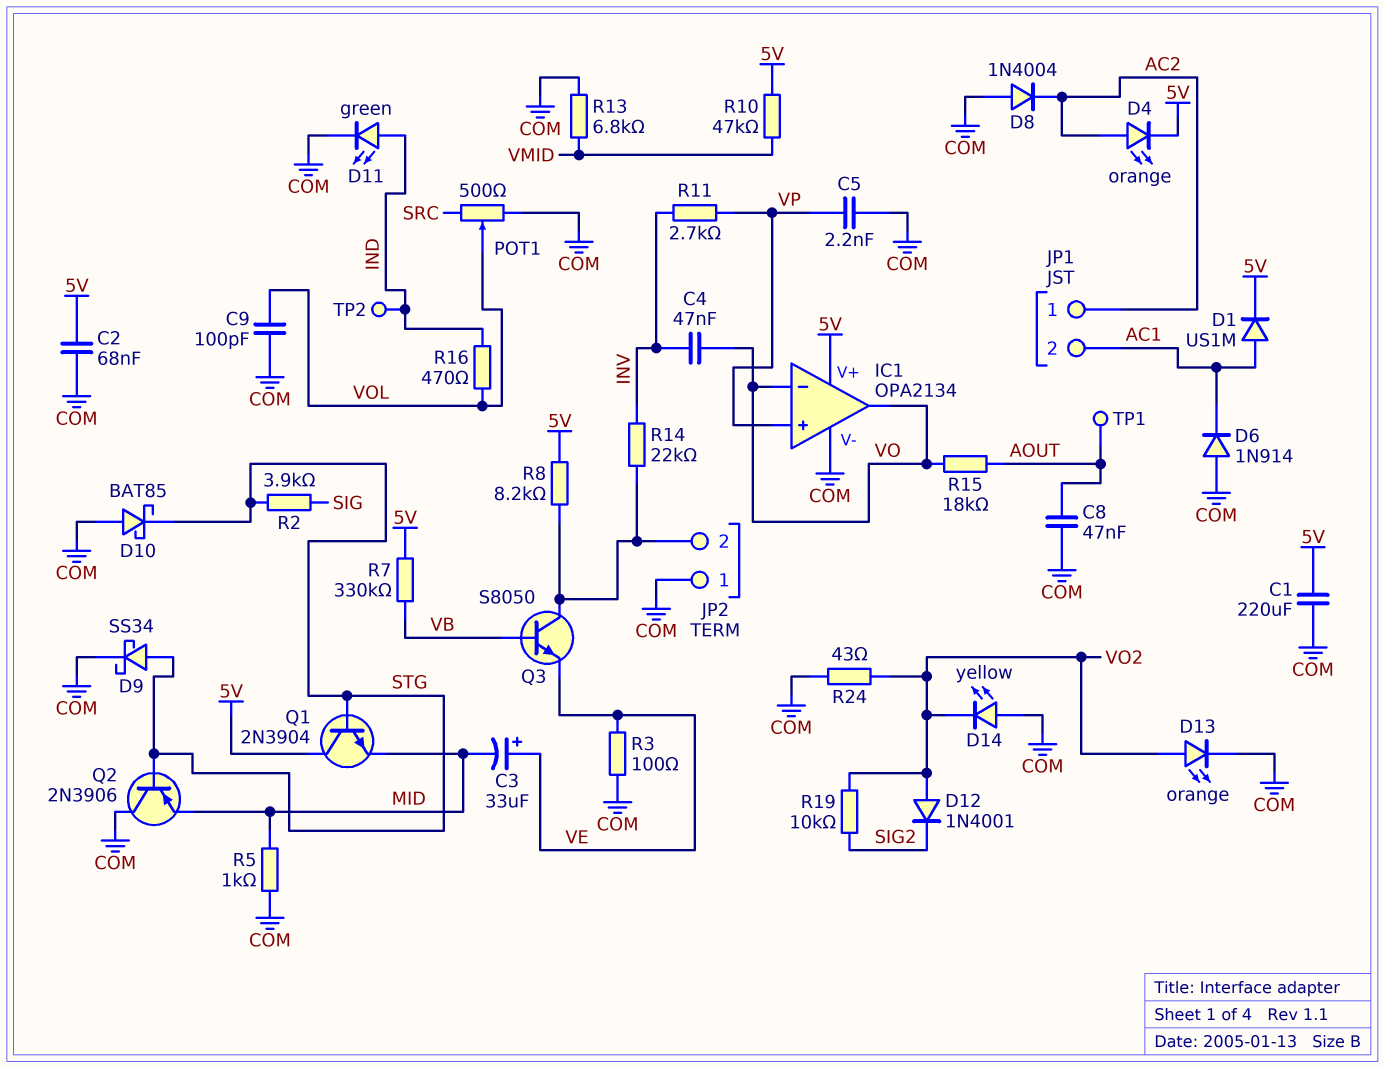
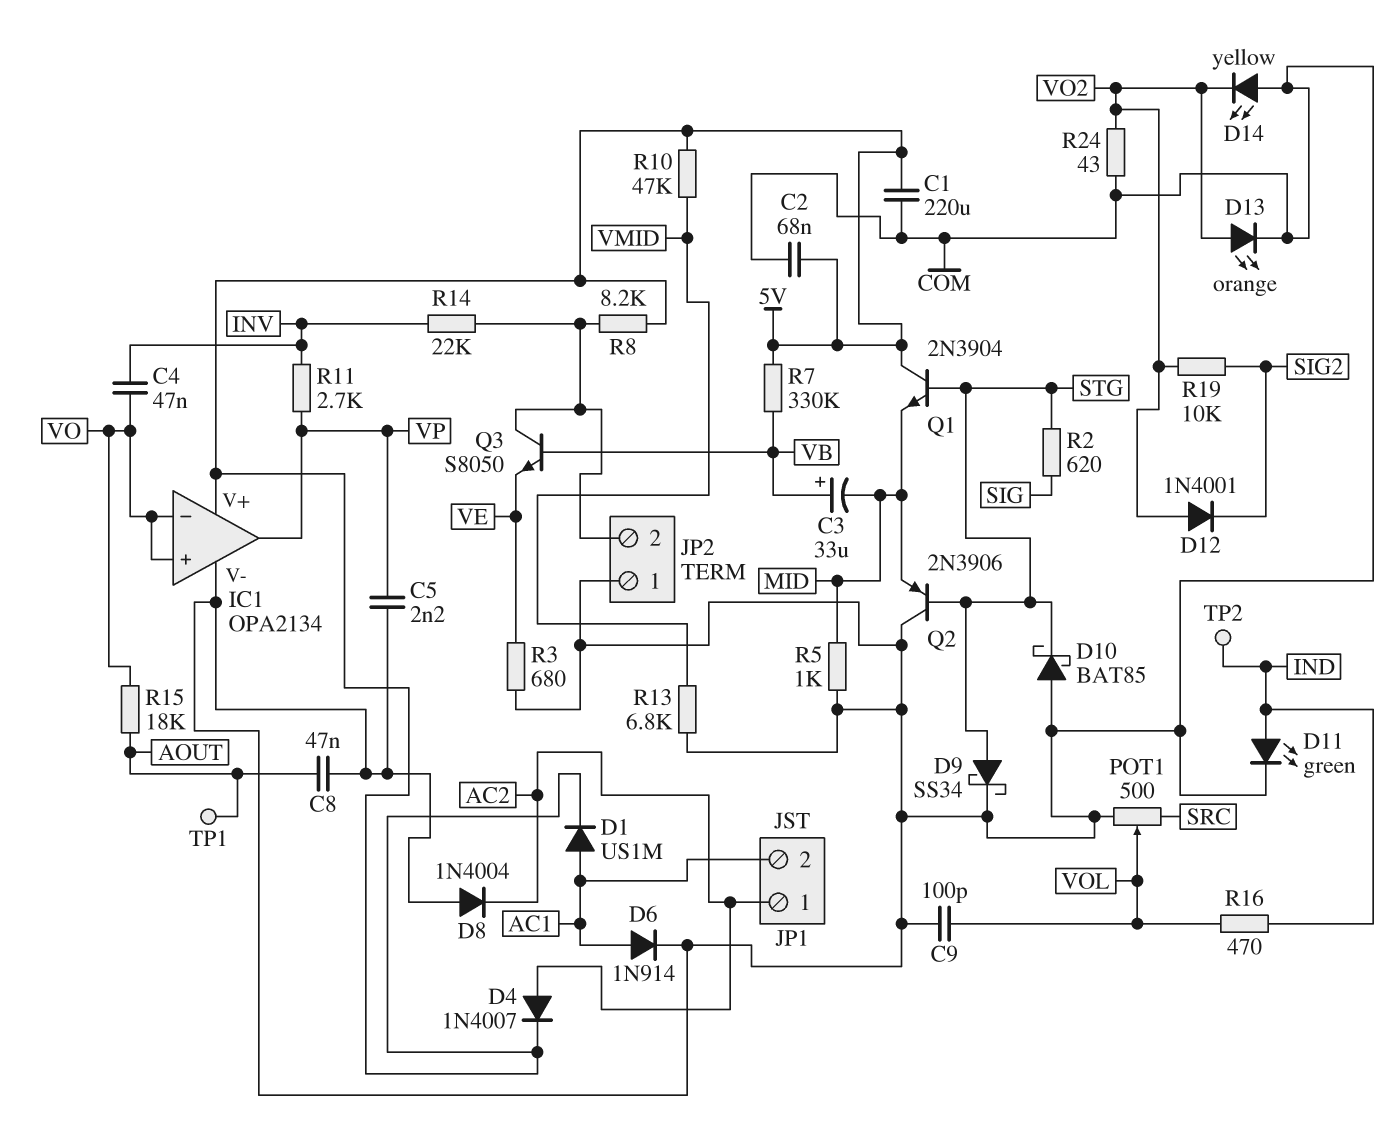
C3: 33uF (plus VE, minus MID) -> 33uF (plus VB, minus MID)
D4: LED orange (A AC2, K 5V) -> diode 1N4007 (A AC2, K 5V)
D6: diode 1N914 (A COM, K AC1) -> diode 1N914 (A AC1, K COM)
IC1 pin in+: VP -> VO
IC1 pin out: VO -> VP
R2: 3.9k (SIG, STG) -> 620 (SIG, STG)
R3: 100 (COM, VE) -> 680 (COM, VE)

